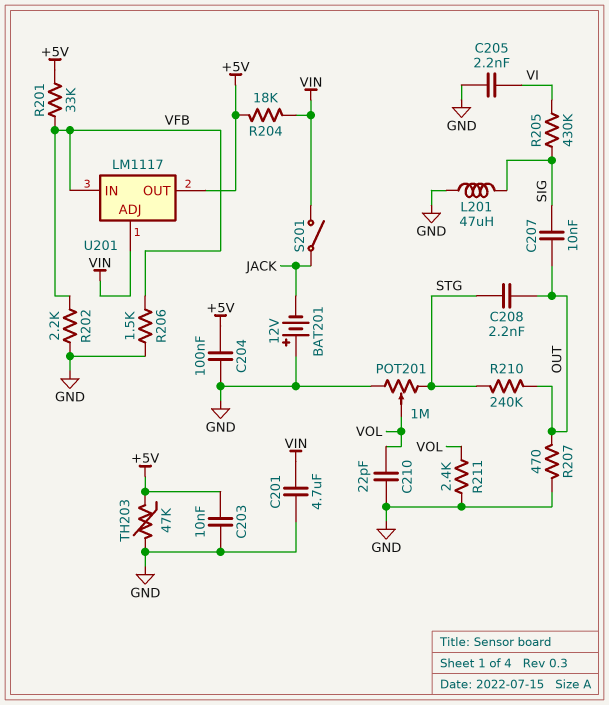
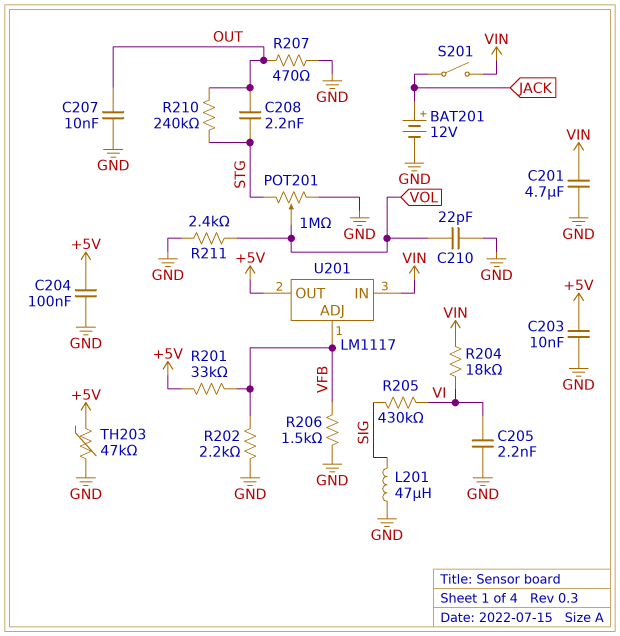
BAT201: 12V (plus GND, minus JACK) -> 12V (plus JACK, minus GND)
C207: 10nF (OUT, SIG) -> 10nF (GND, OUT)
R204: 18k (+5V, VIN) -> 18k (VI, VIN)
U201 pin ADJ: VIN -> VFB
U201 pin IN: VFB -> VIN

